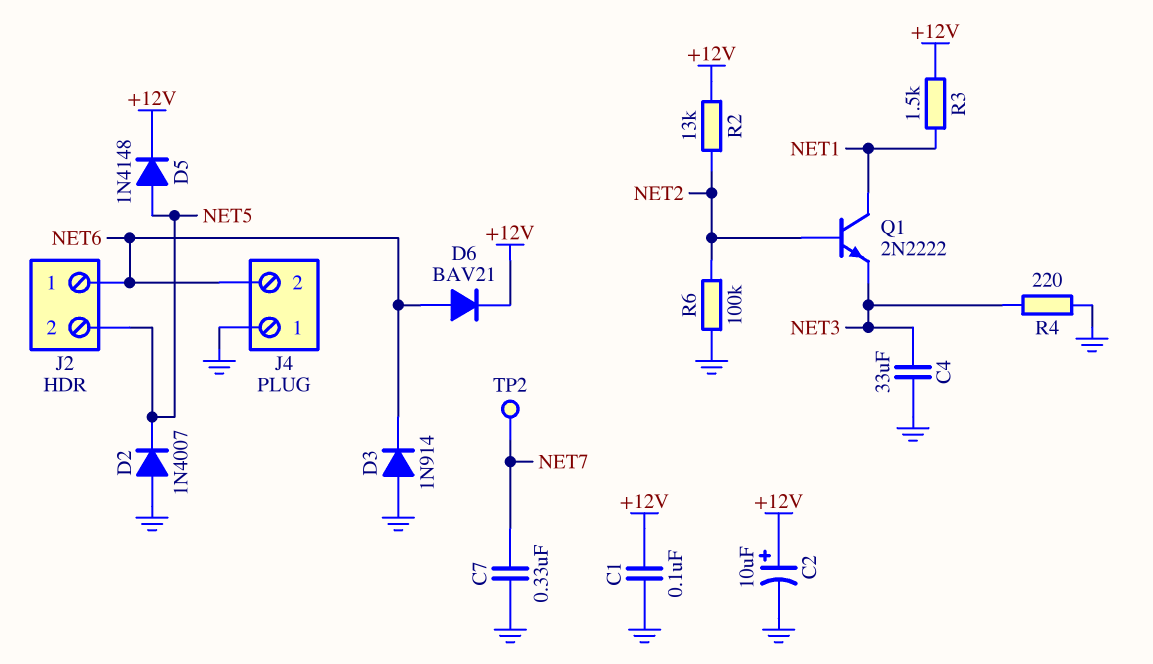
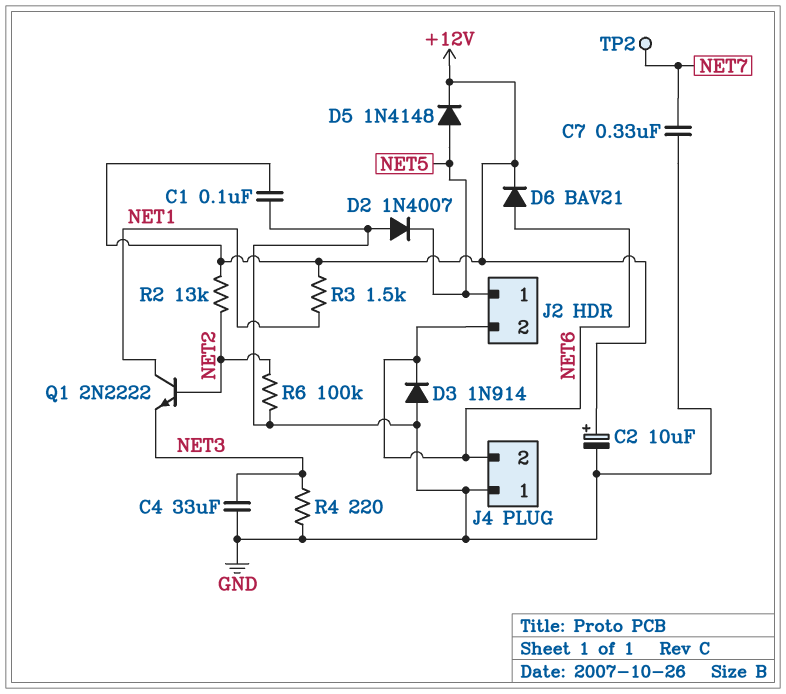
J2 pin 1: NET6 -> NET5
J2 pin 2: NET5 -> NET6

